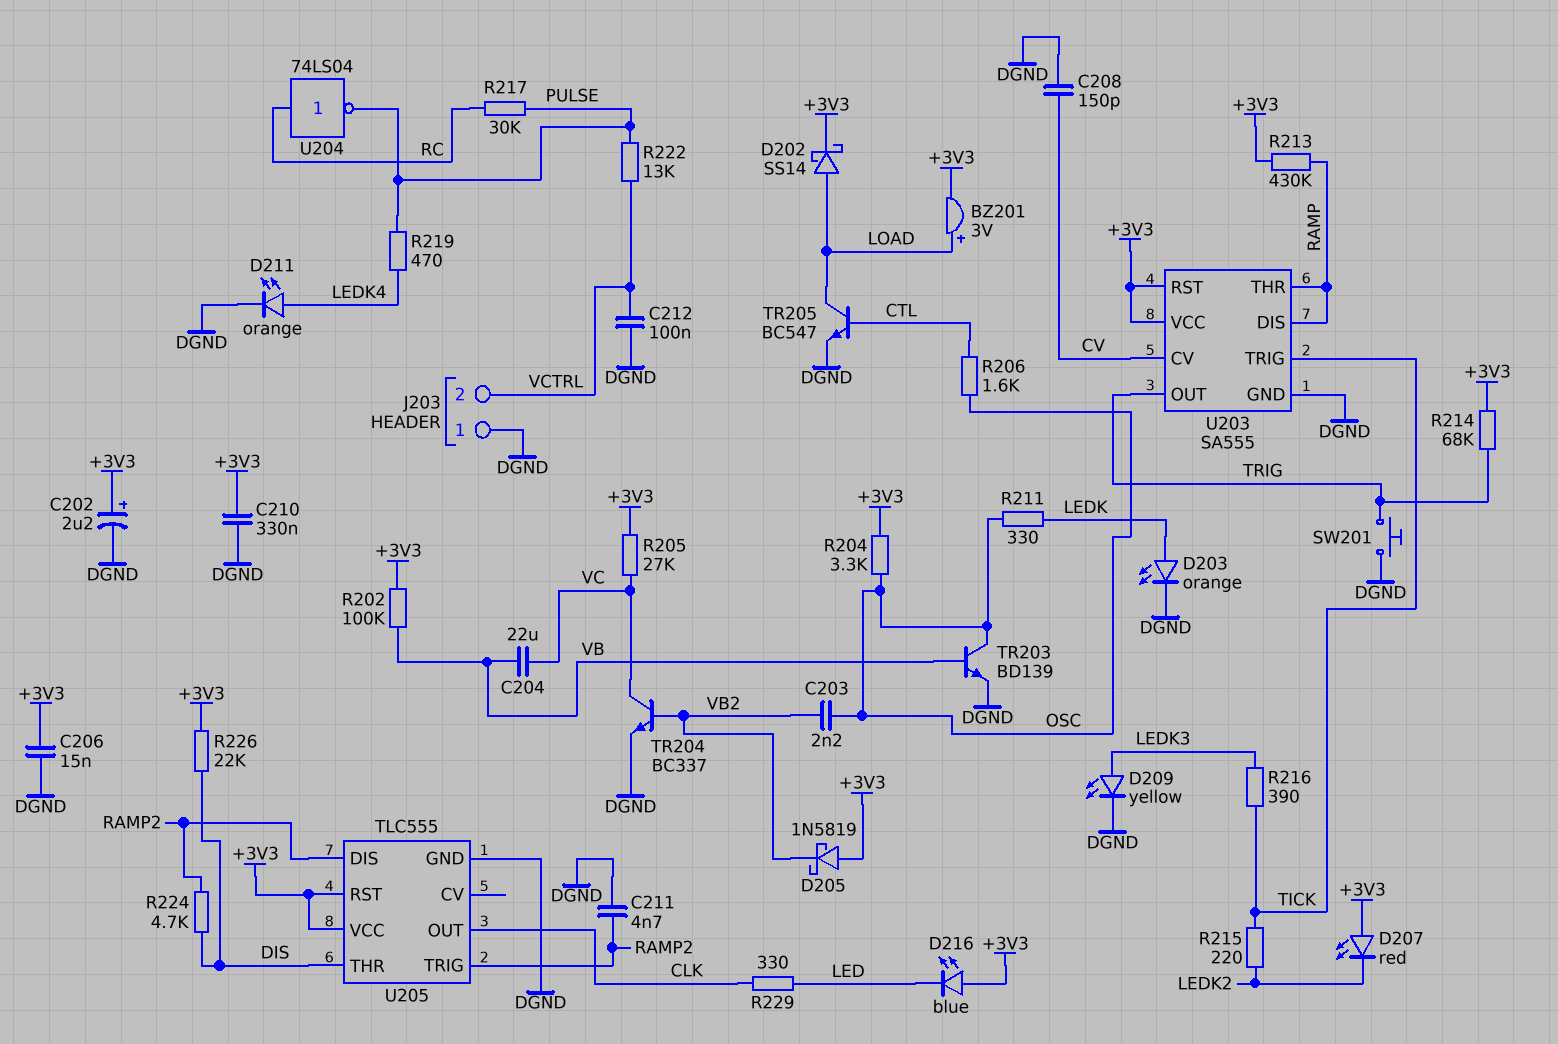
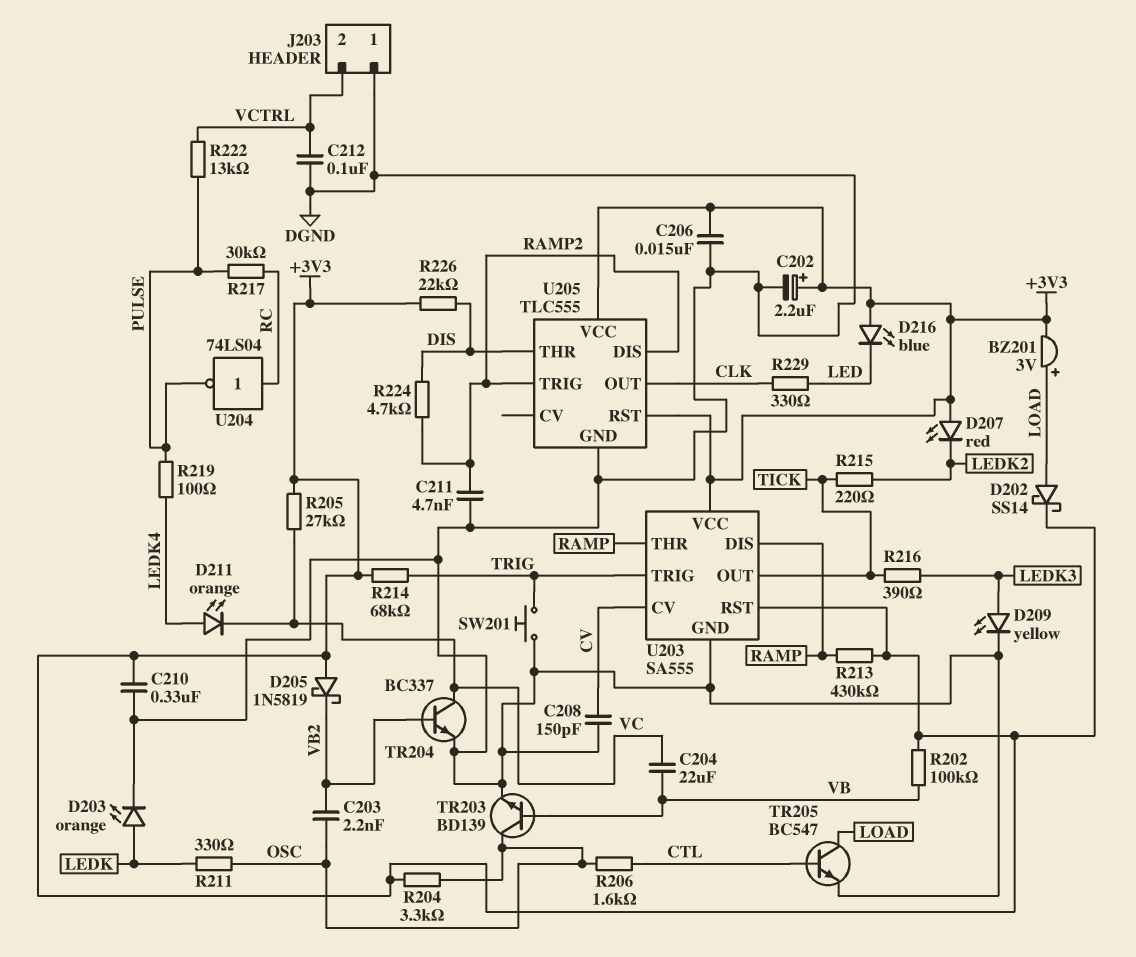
D211: LED orange (A LEDK4, K DGND) -> LED orange (A LEDK4, K VC)
R219: 470 (LEDK4, PULSE) -> 100 (LEDK4, PULSE)
U203 pin OUT: TRIG -> TICK
U203 pin TRIG: TICK -> TRIG

